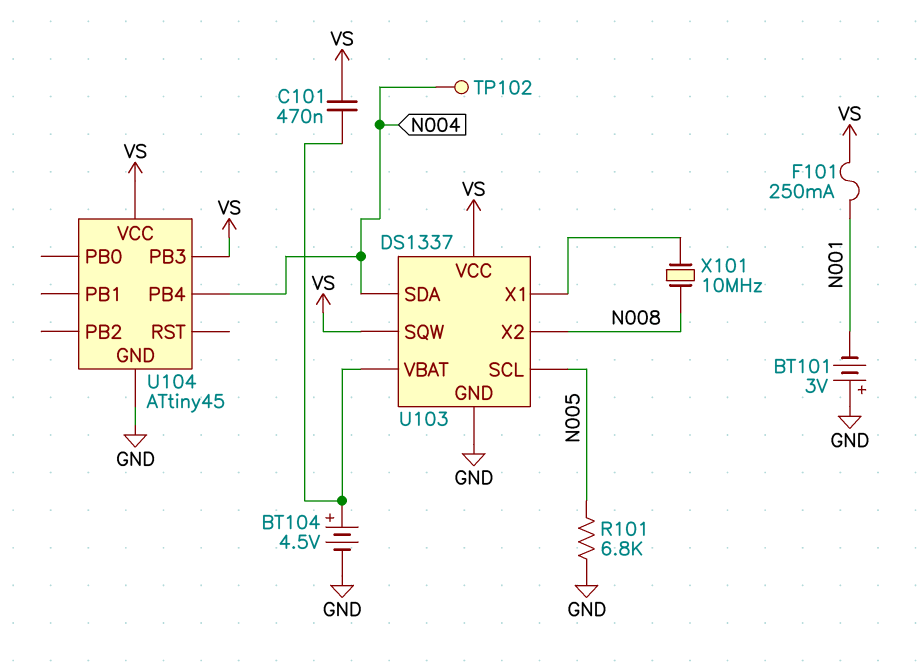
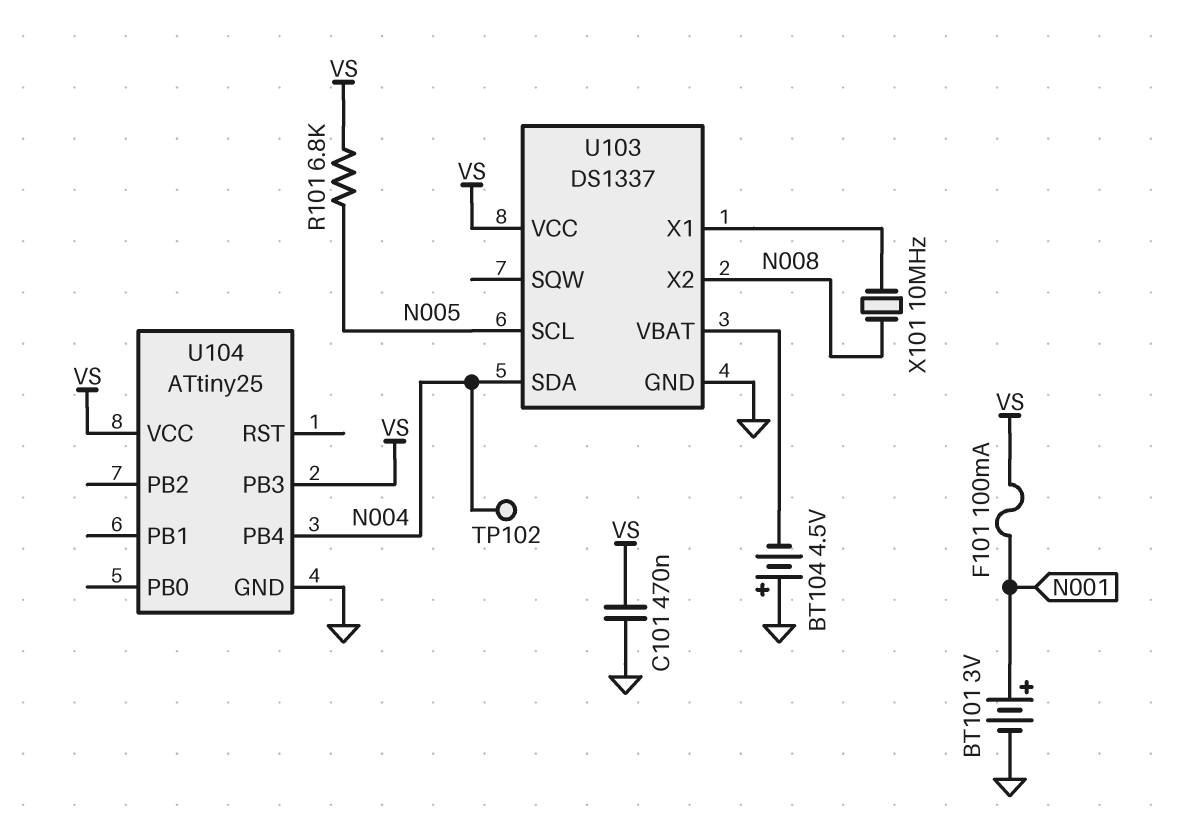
BT101: 3V (plus GND, minus N001) -> 3V (plus N001, minus GND)
BT104: 4.5V (plus U103/VBAT, minus GND) -> 4.5V (plus GND, minus U103/VBAT)
C101: 470nF (U103/VBAT, VS) -> 470nF (GND, VS)
F101: 250mA (N001, VS) -> 100mA (N001, VS)
R101: 6.8k (GND, N005) -> 6.8k (N005, VS)
U103 pin SQW: VS -> none
U104: ATtiny45 -> ATtiny25

